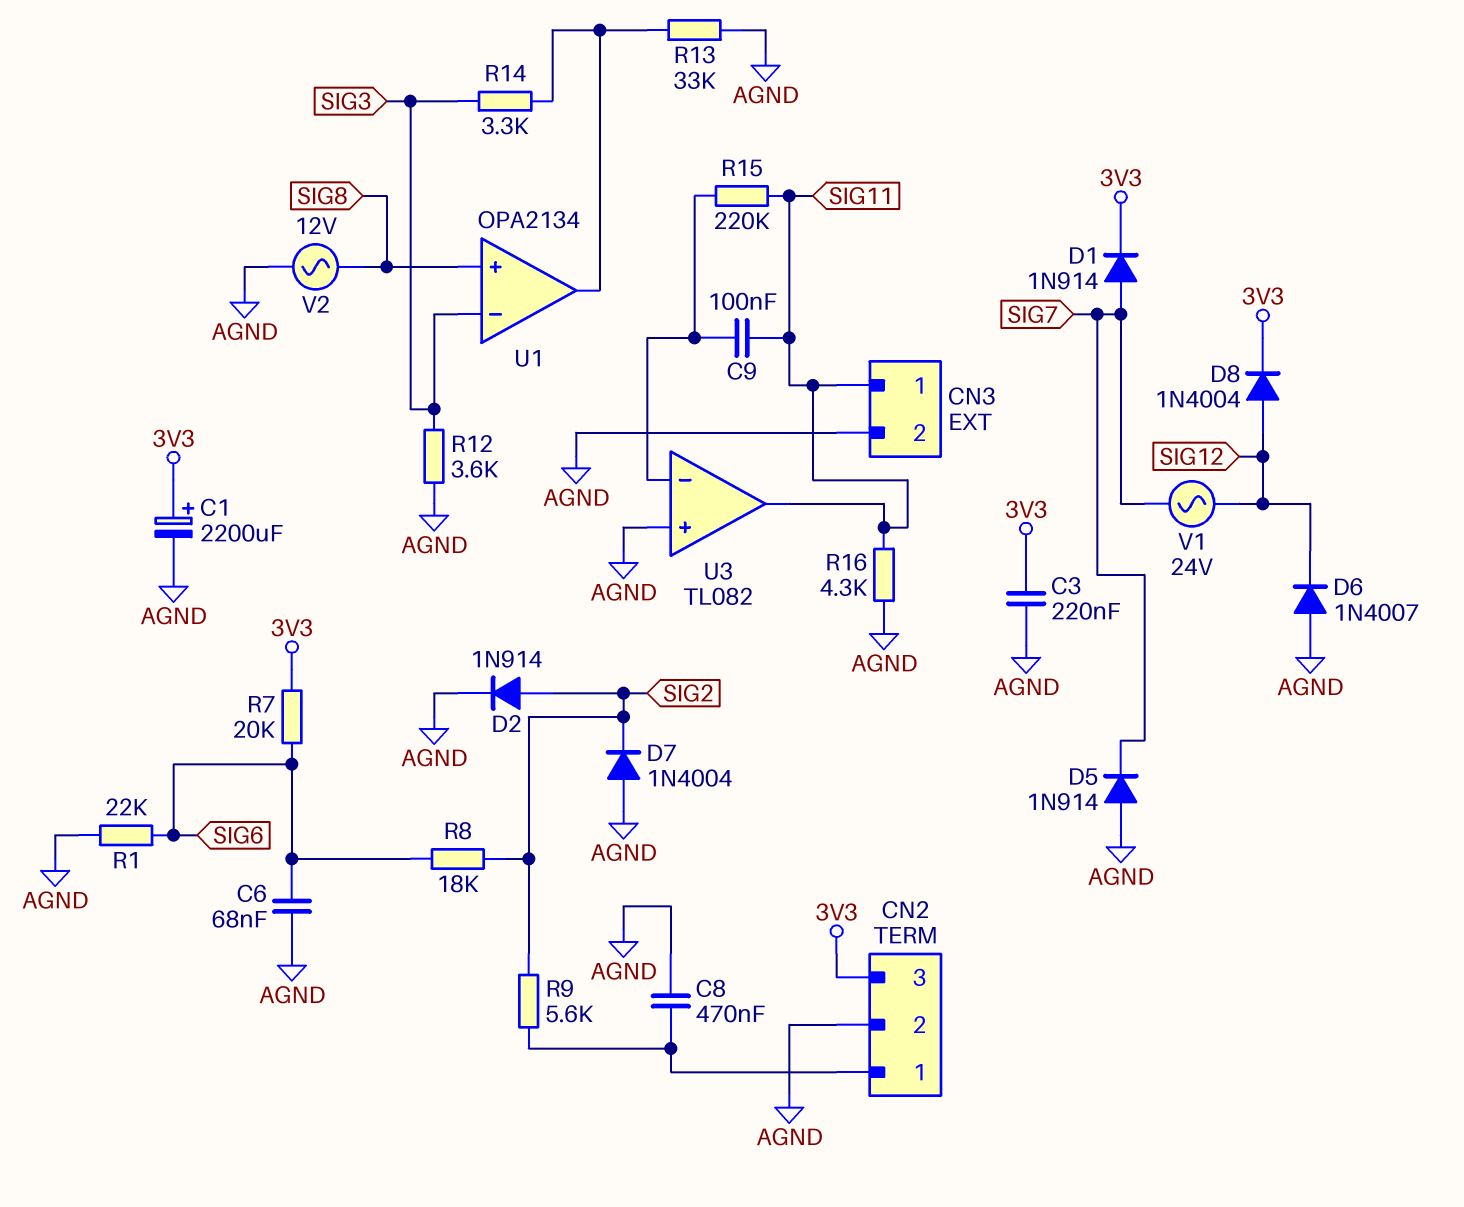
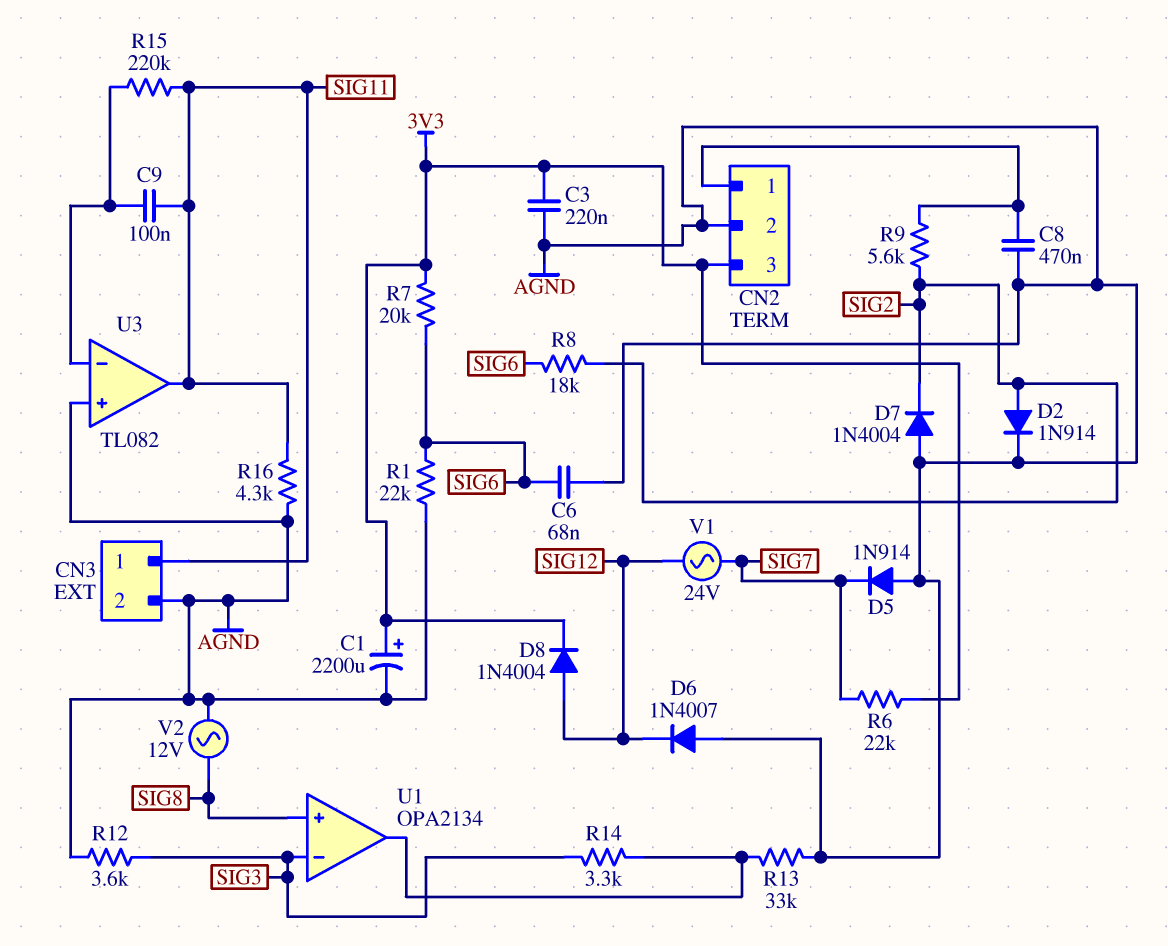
D1: diode 1N914 (A SIG7, K 3V3) -> none
R6: none -> 22k (3V3, SIG7)

